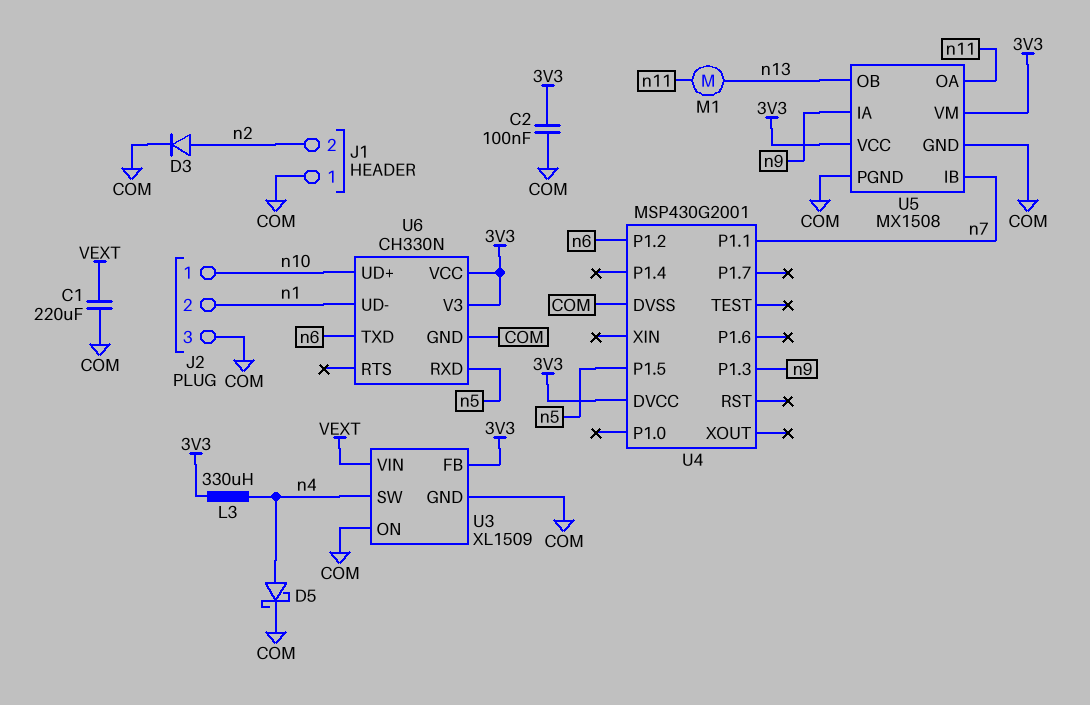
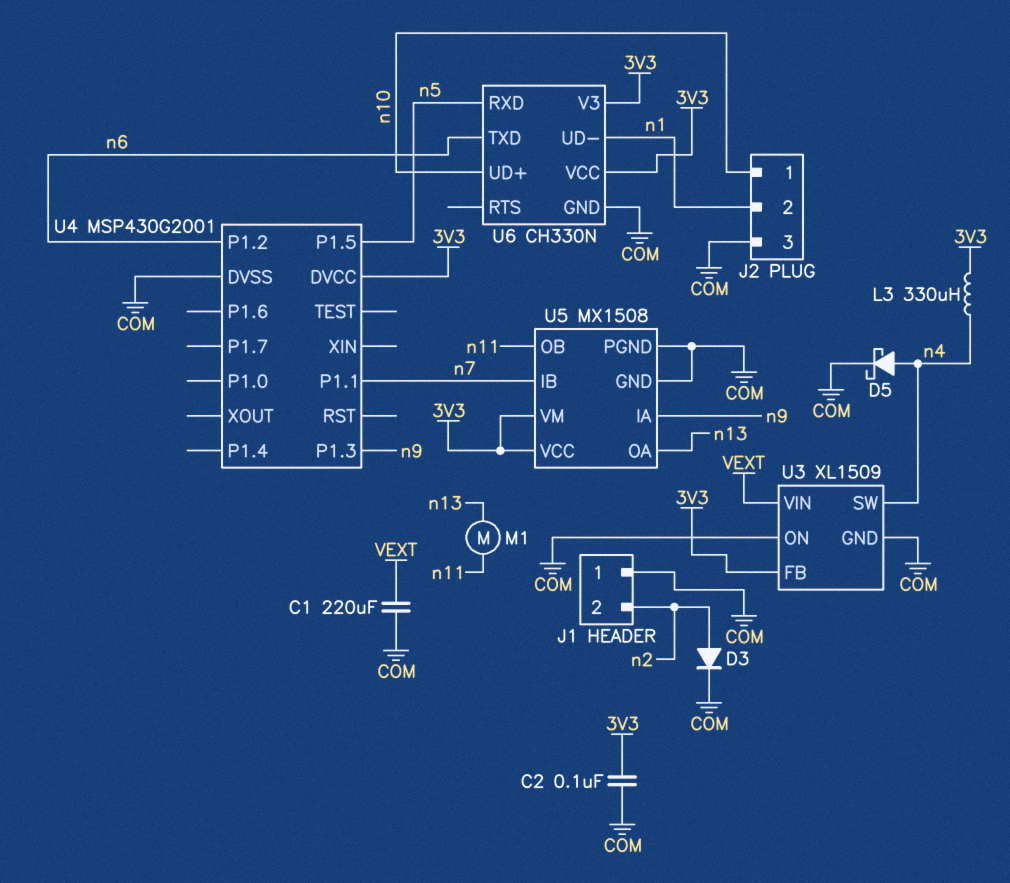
U5 pin OA: n11 -> n13
U5 pin OB: n13 -> n11

